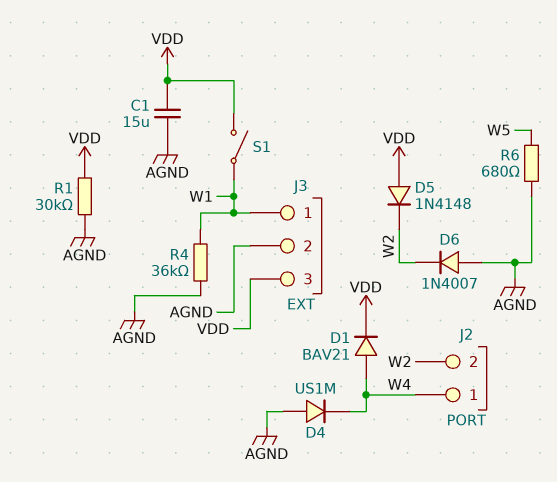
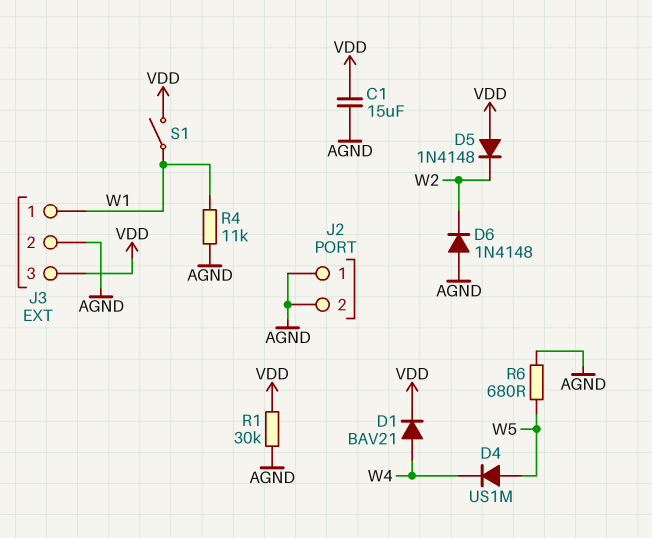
D4: diode US1M (A AGND, K W4) -> diode US1M (A W5, K W4)
D6: diode 1N4007 (A AGND, K W2) -> diode 1N4148 (A AGND, K W2)
J2 pin 1: W4 -> AGND
J2 pin 2: W2 -> AGND
R4: 36k (AGND, W1) -> 11k (AGND, W1)

